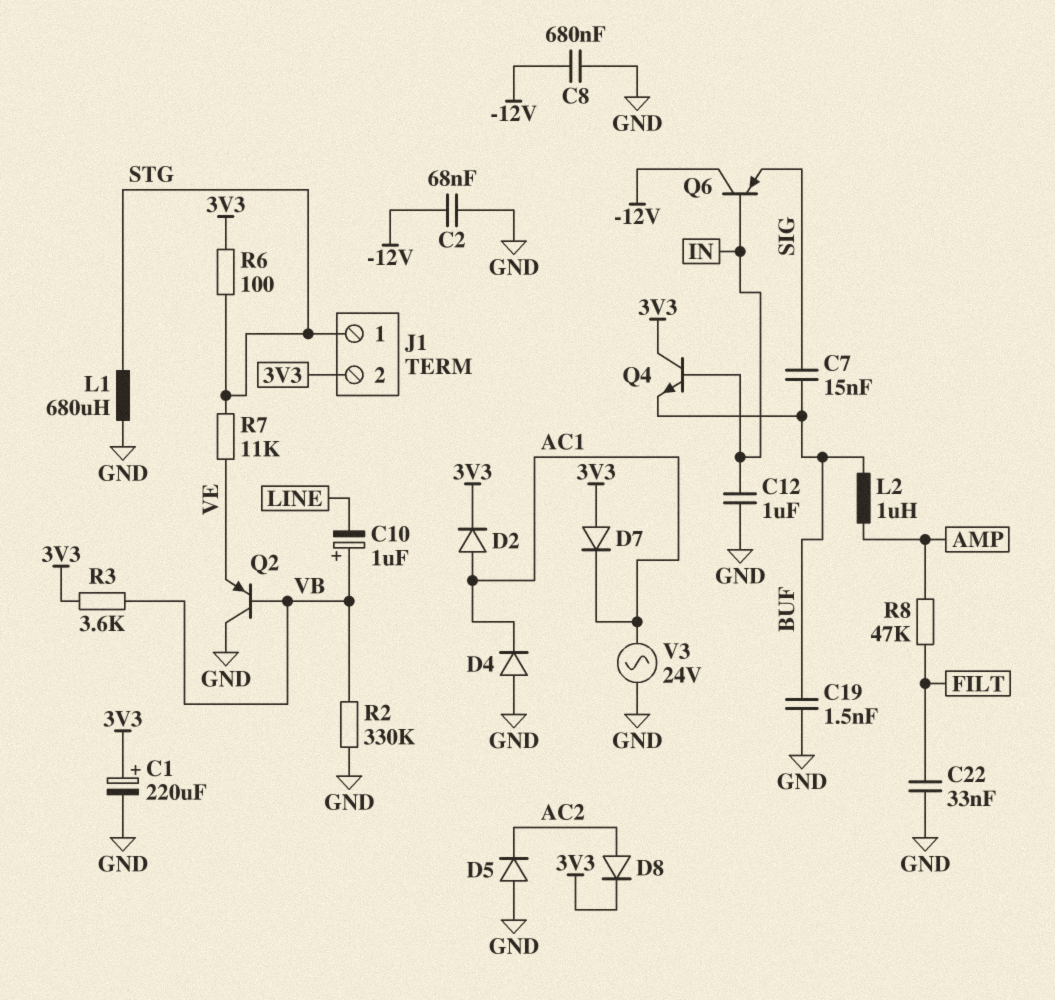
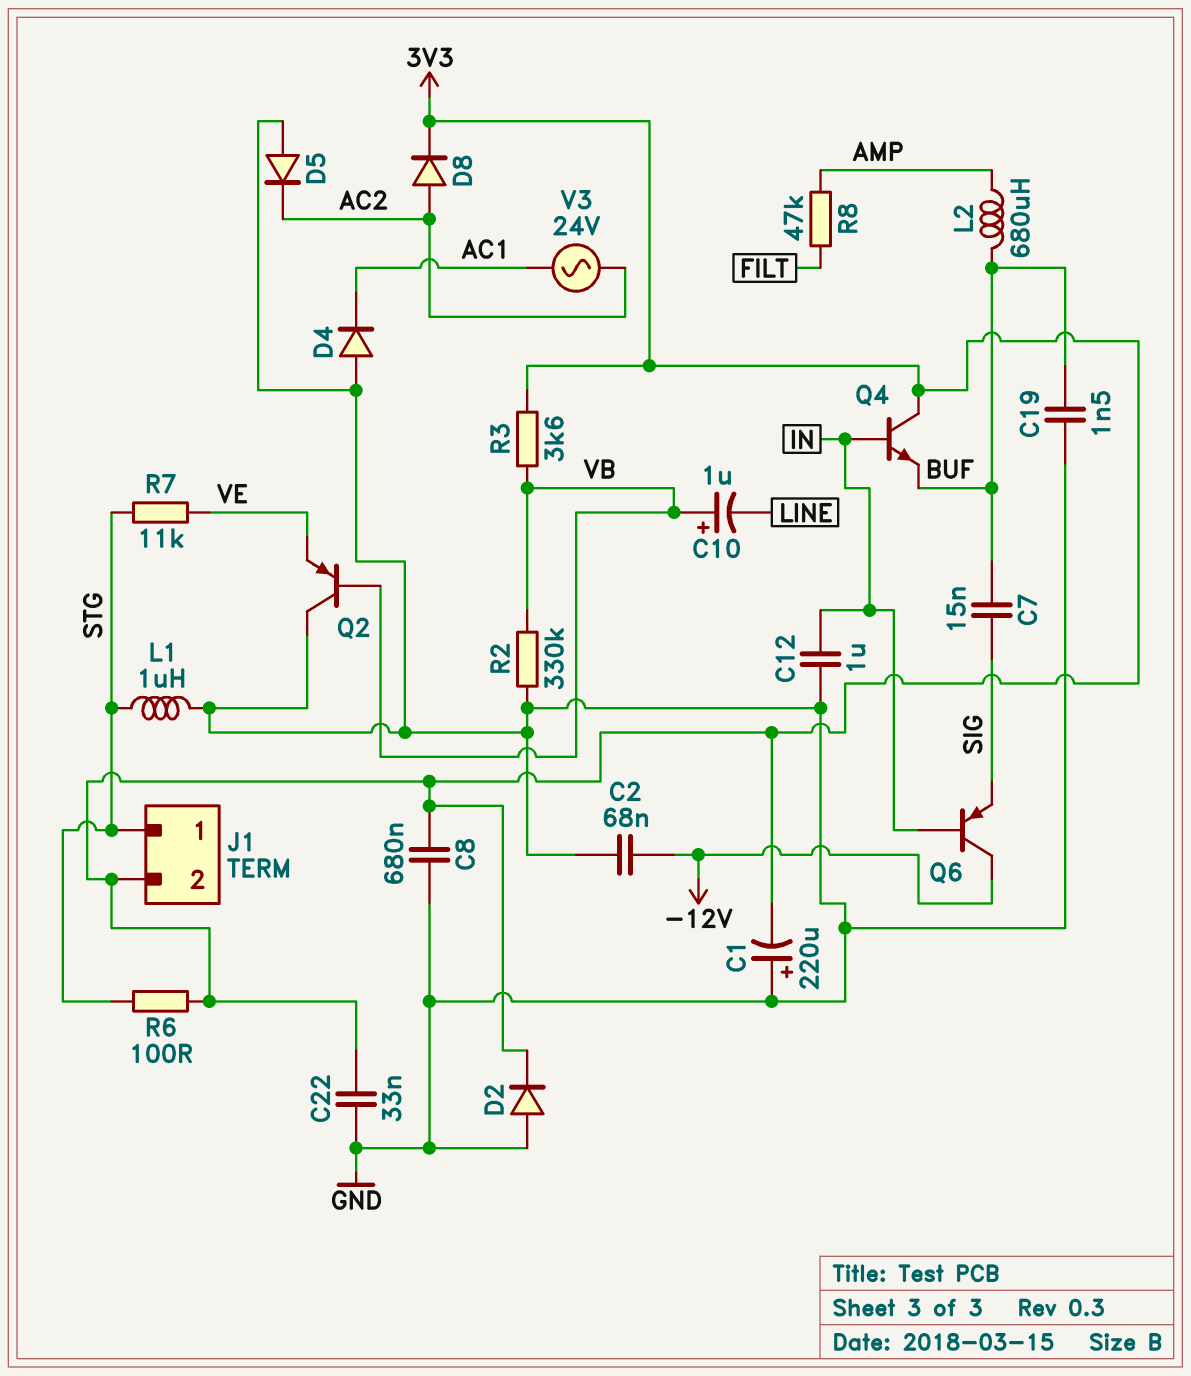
C1: 220uF (plus 3V3, minus GND) -> 220uF (plus GND, minus 3V3)
C8: 680nF (-12V, GND) -> 680nF (3V3, GND)
C22: 33nF (FILT, GND) -> 33nF (3V3, GND)
D2: diode (A AC1, K 3V3) -> diode (A GND, K 3V3)
D7: diode (A 3V3, K AC1) -> none
L1: 680uH (GND, STG) -> 1uH (GND, STG)
L2: 1uH (AMP, BUF) -> 680uH (AMP, BUF)
V3: AC 24V (AC1, GND) -> AC 24V (AC1, AC2)

